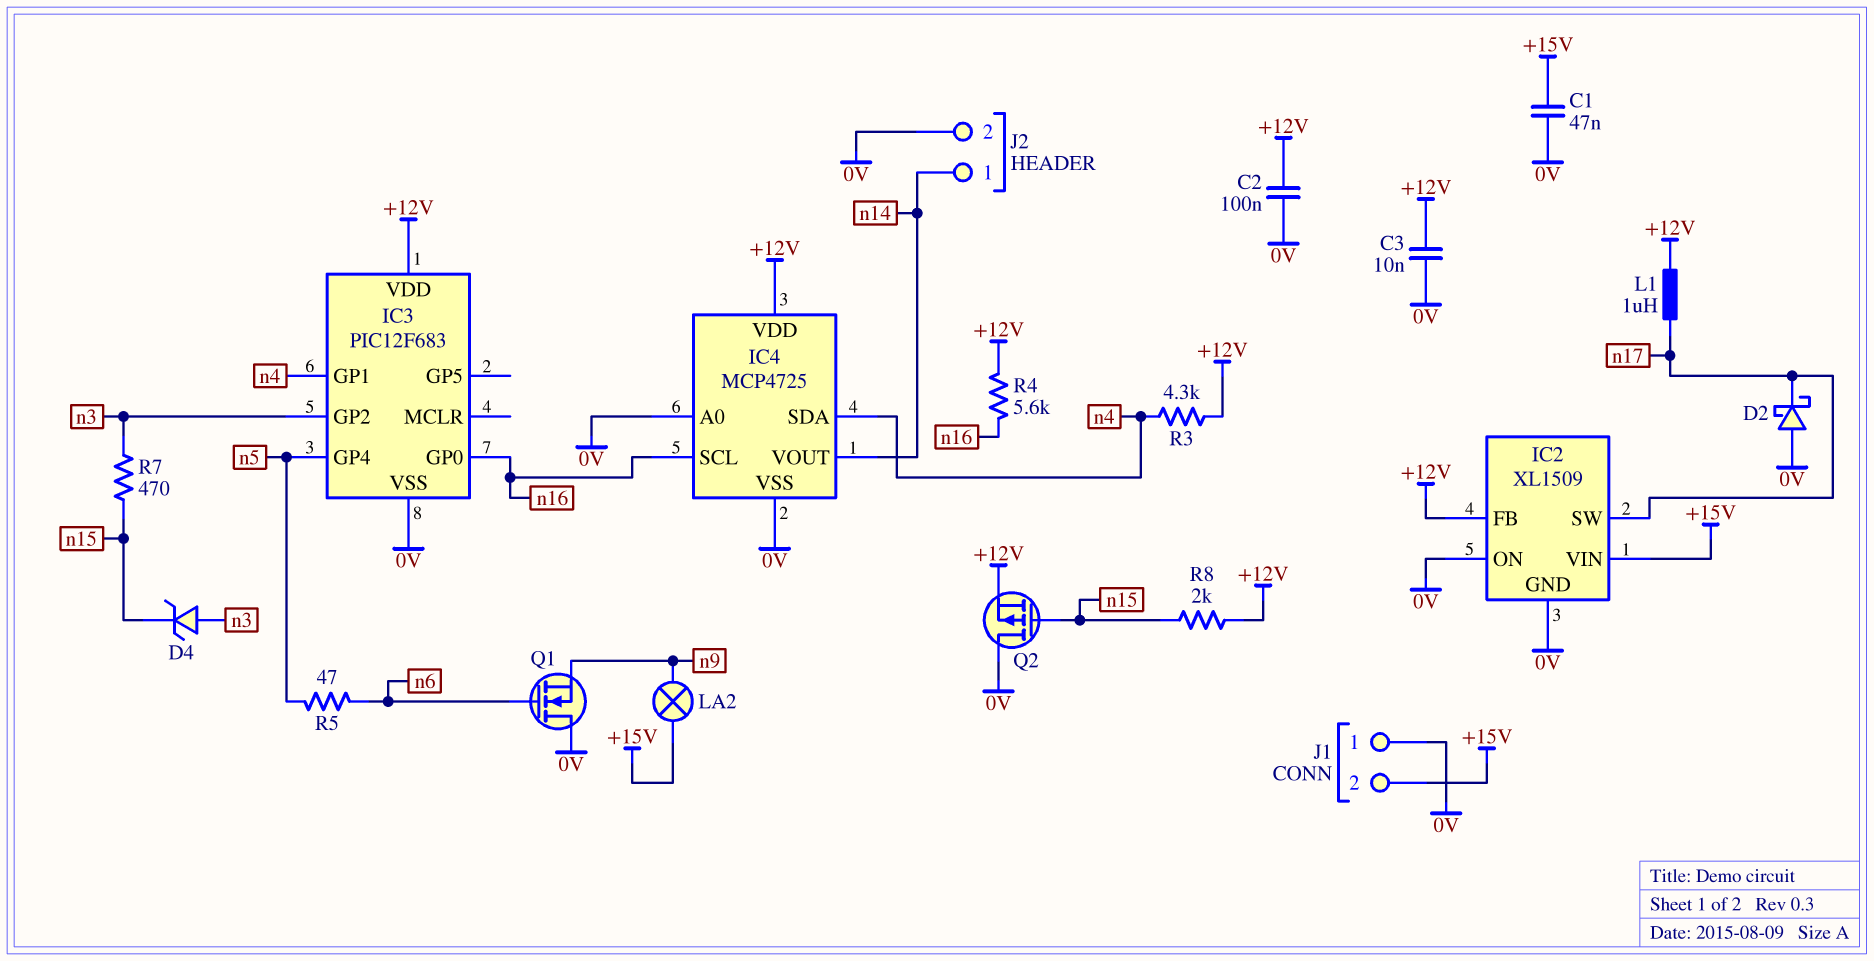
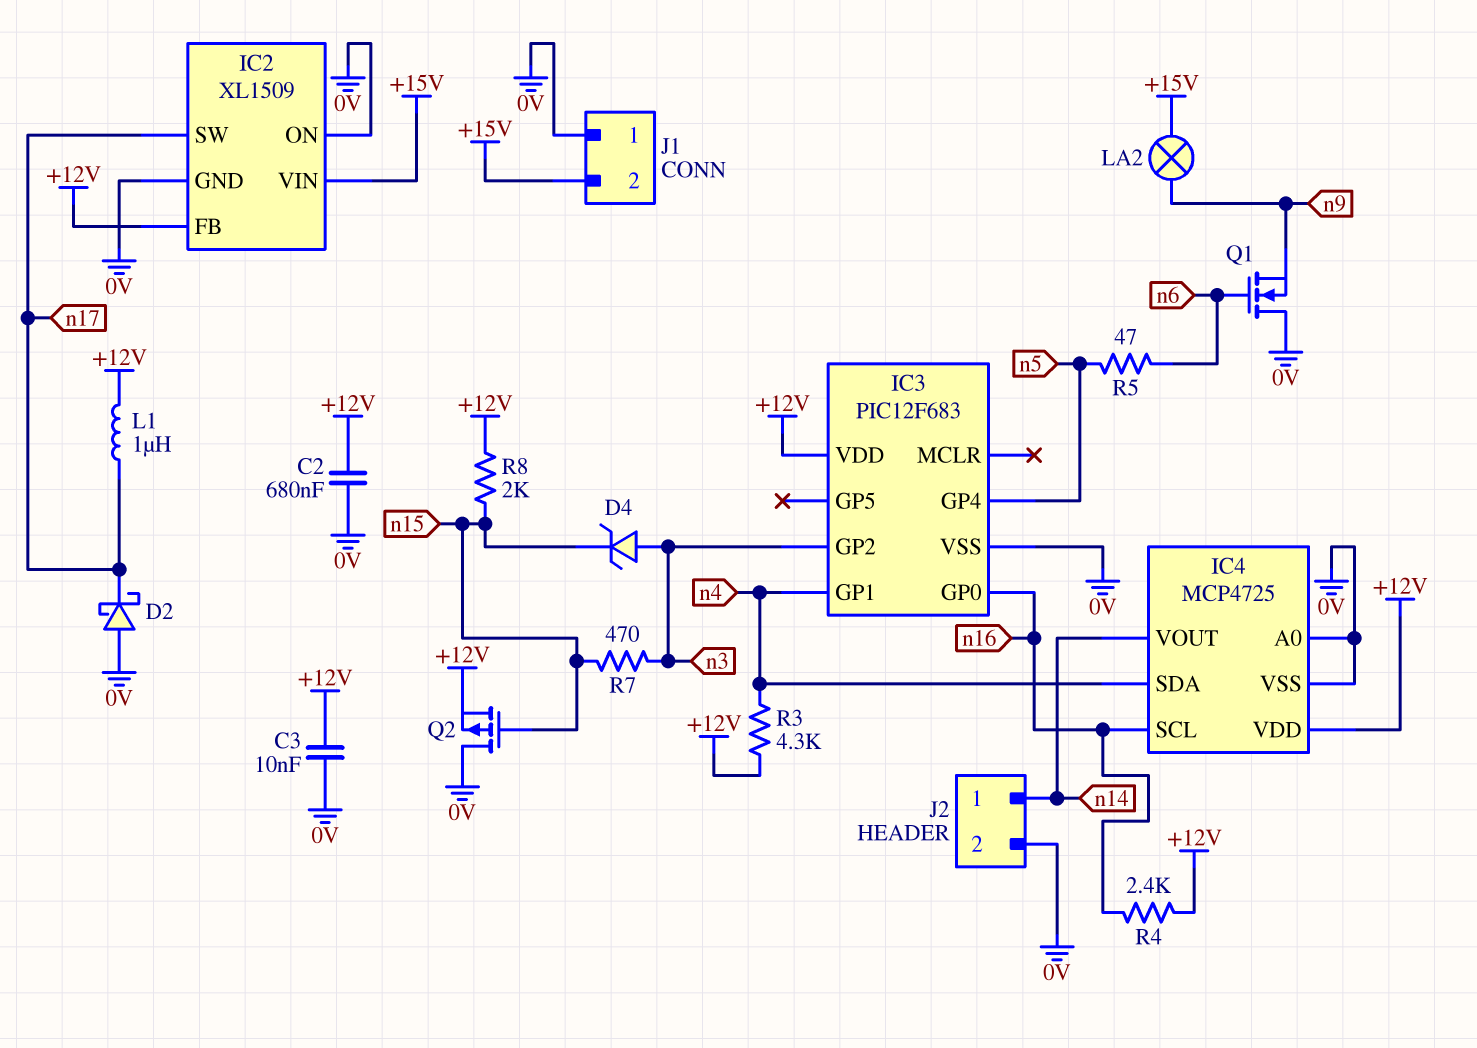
C1: 47nF (+15V, 0V) -> none
C2: 100nF (+12V, 0V) -> 680nF (+12V, 0V)
R4: 5.6k (+12V, n16) -> 2.4k (+12V, n16)

